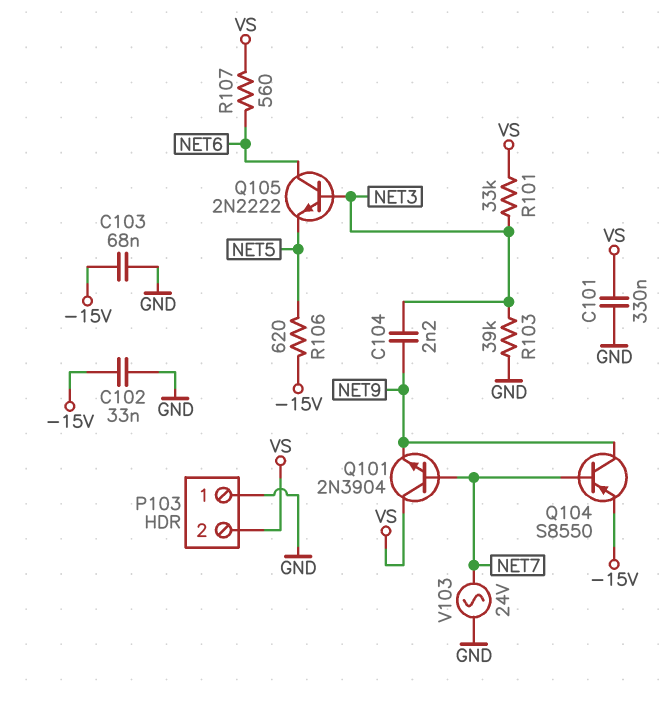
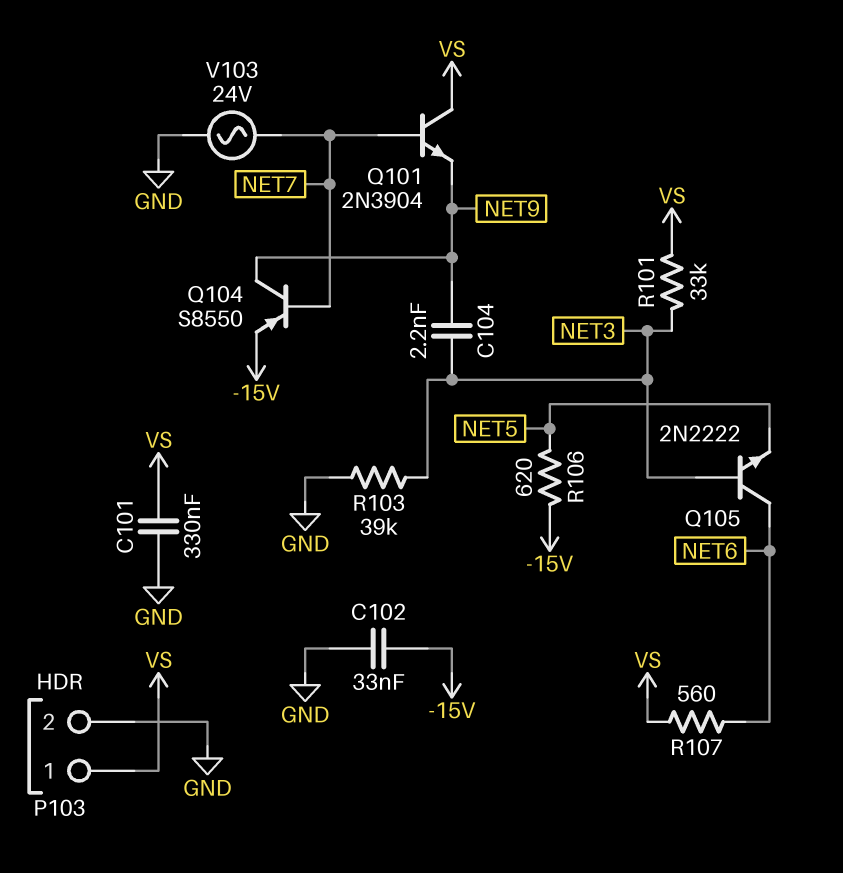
C103: 68nF (-15V, GND) -> none
P103 pin 1: GND -> VS
P103 pin 2: VS -> GND

